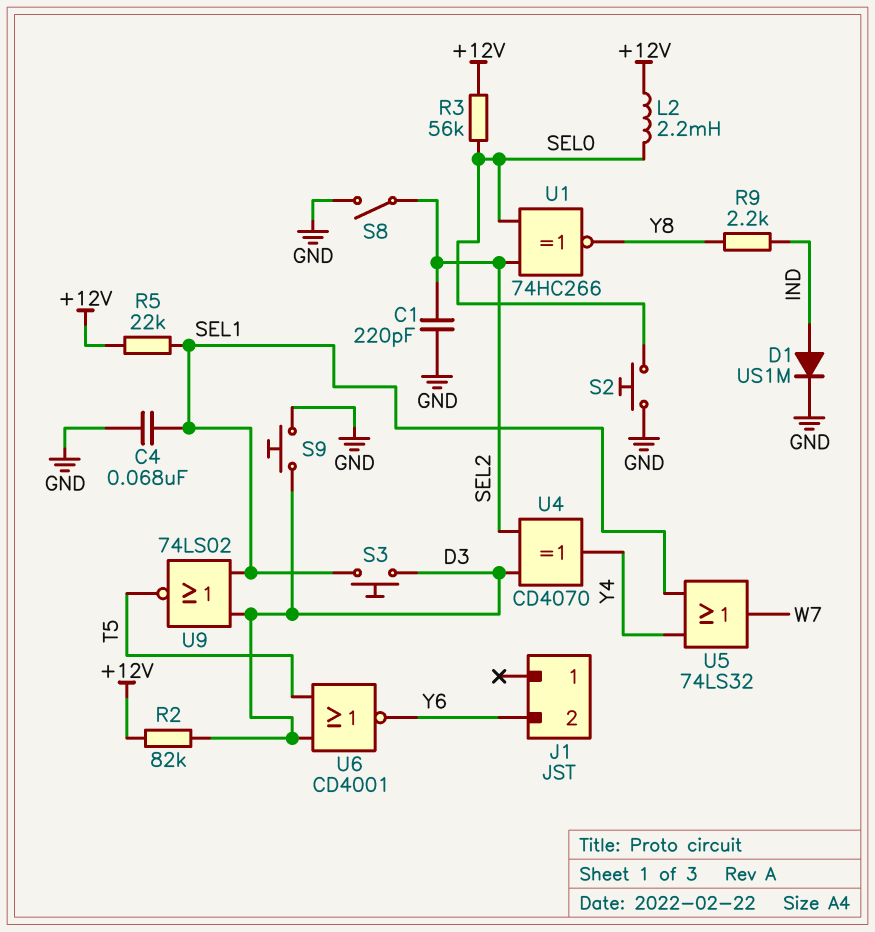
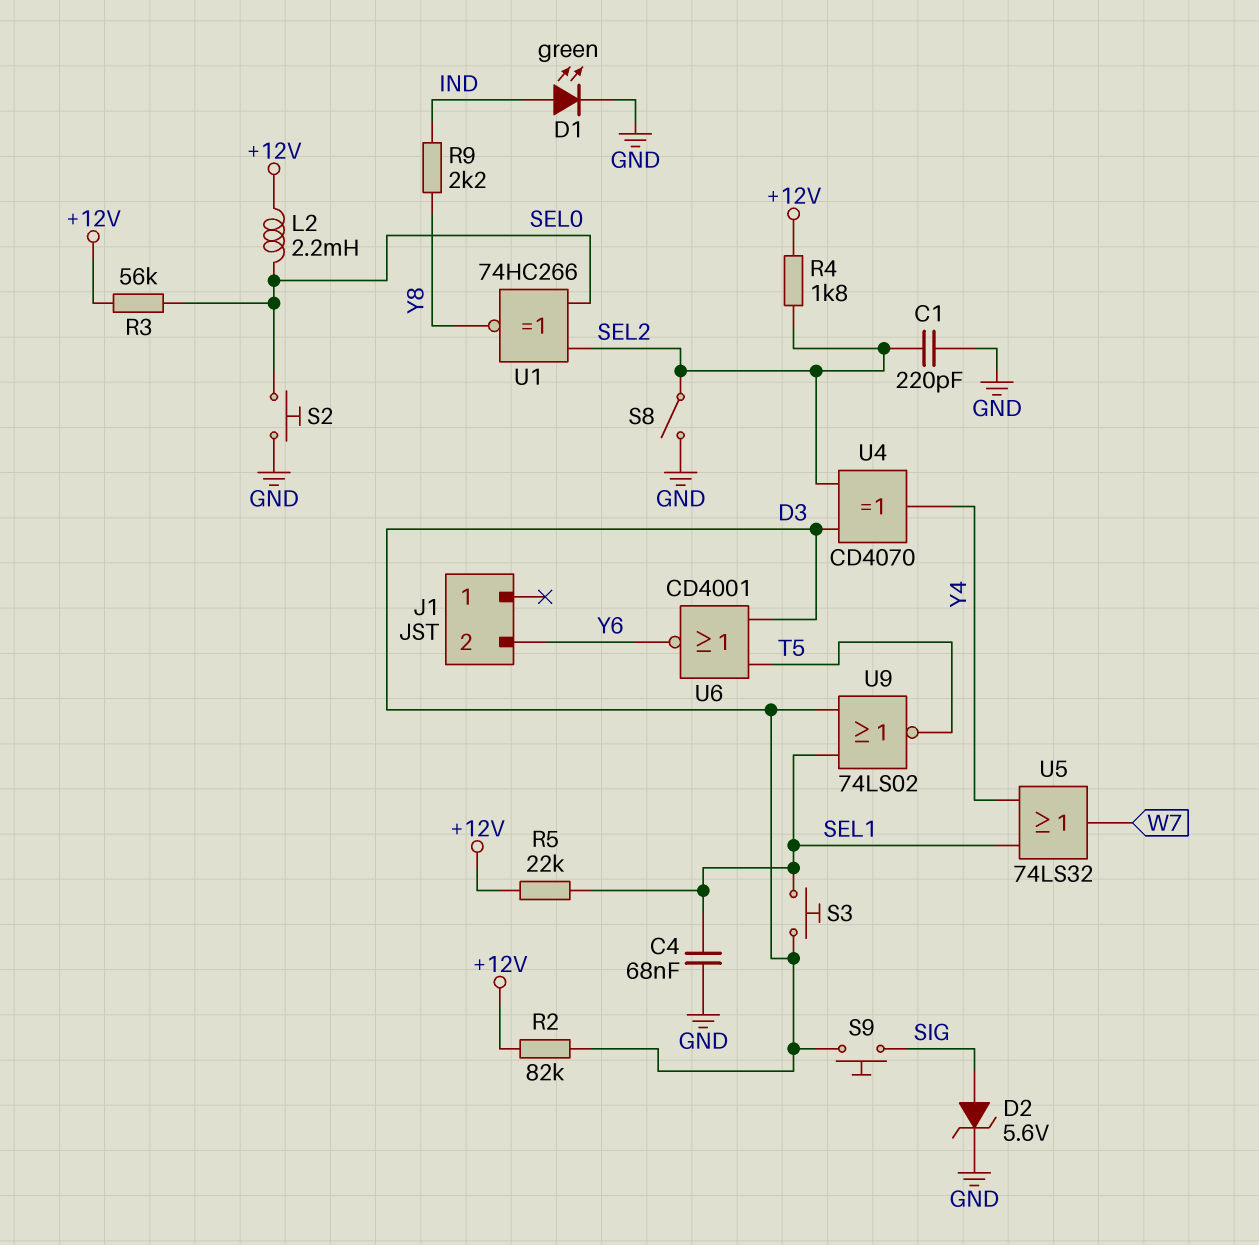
D1: diode US1M (A IND, K GND) -> LED green (A IND, K GND)
D2: none -> zener 5.6V (A SIG, K GND)
R4: none -> 1.8k (+12V, SEL2)
S9: button (D3, GND) -> button (D3, SIG)

